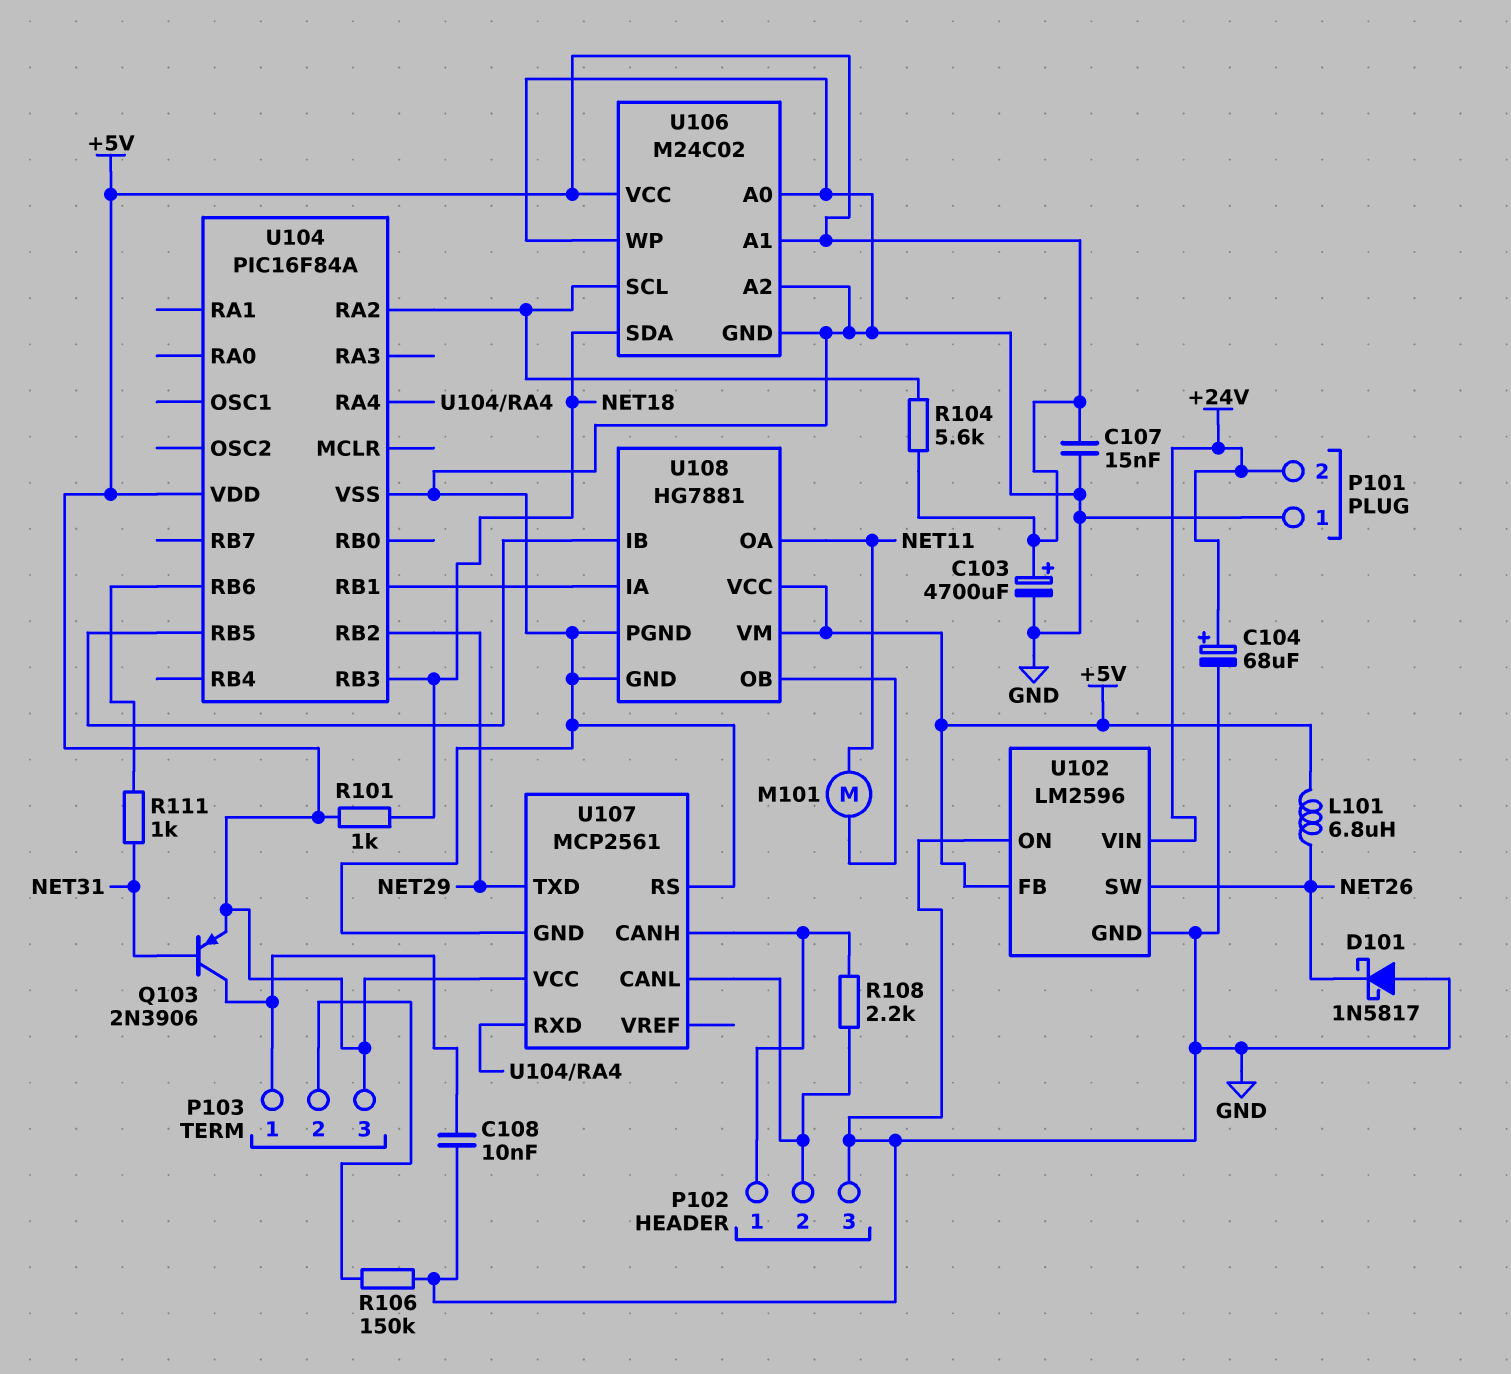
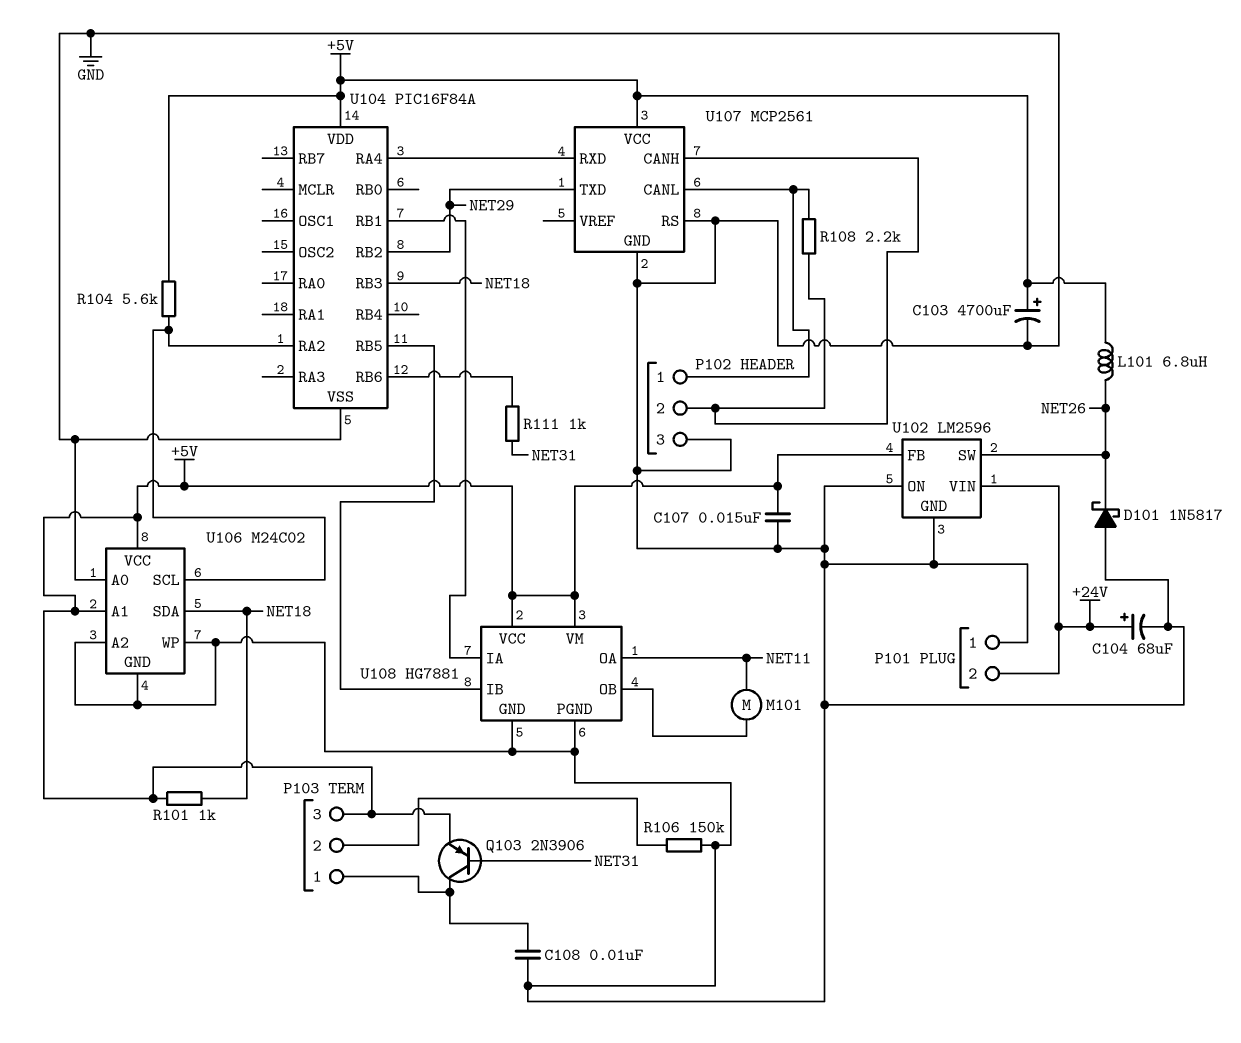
U107 pin CANH: P102/1 -> P102/2
U107 pin CANL: P102/2 -> P102/1

